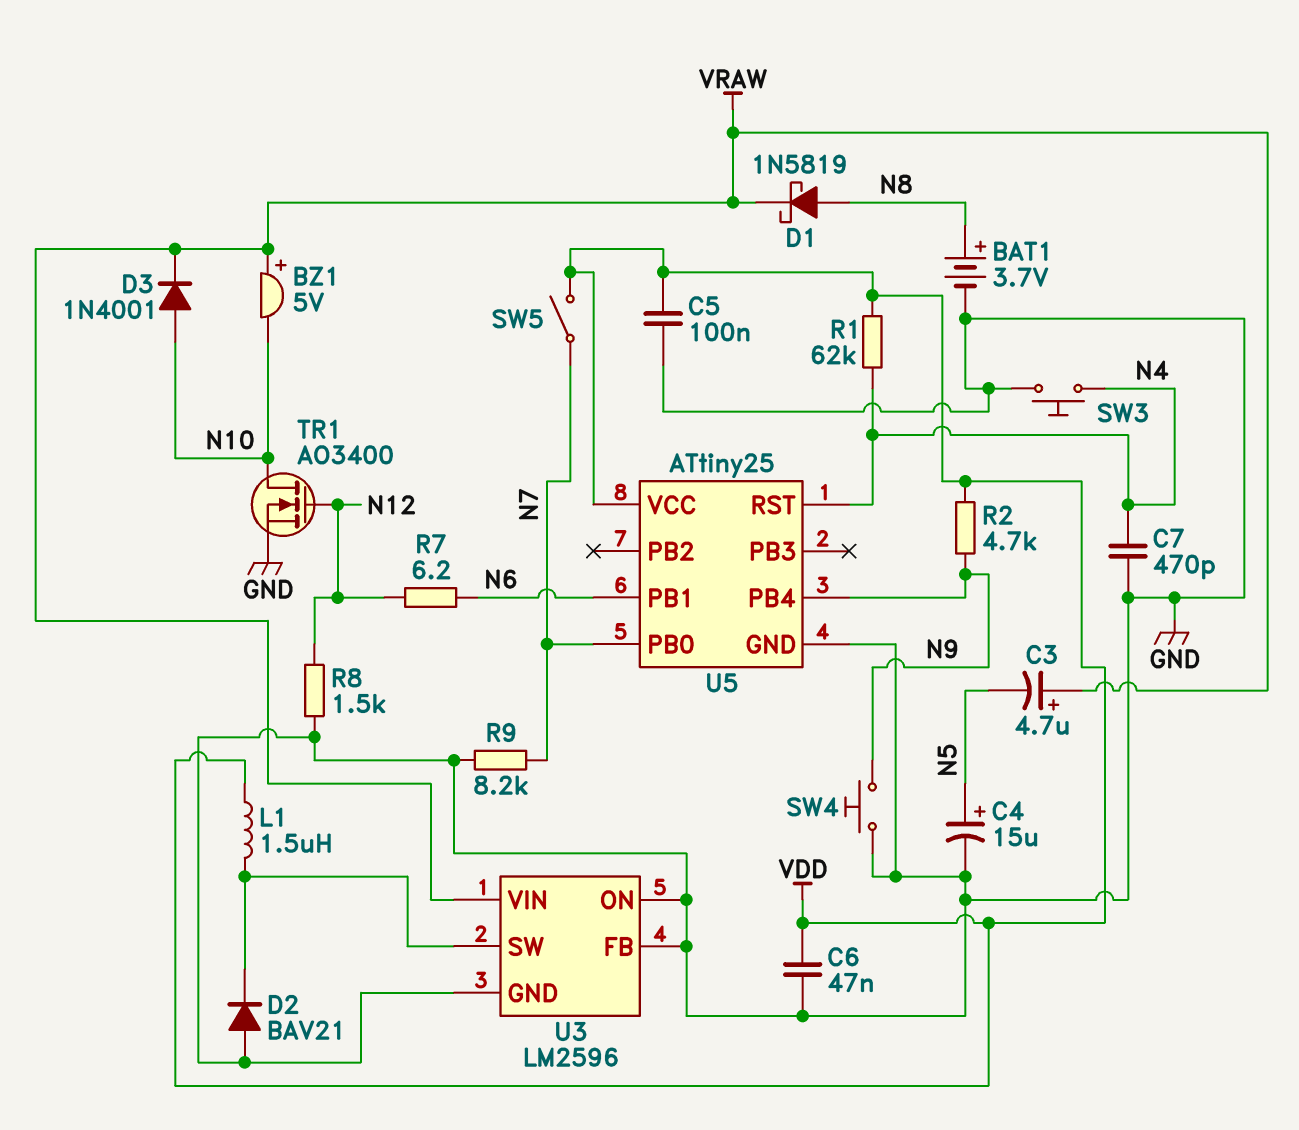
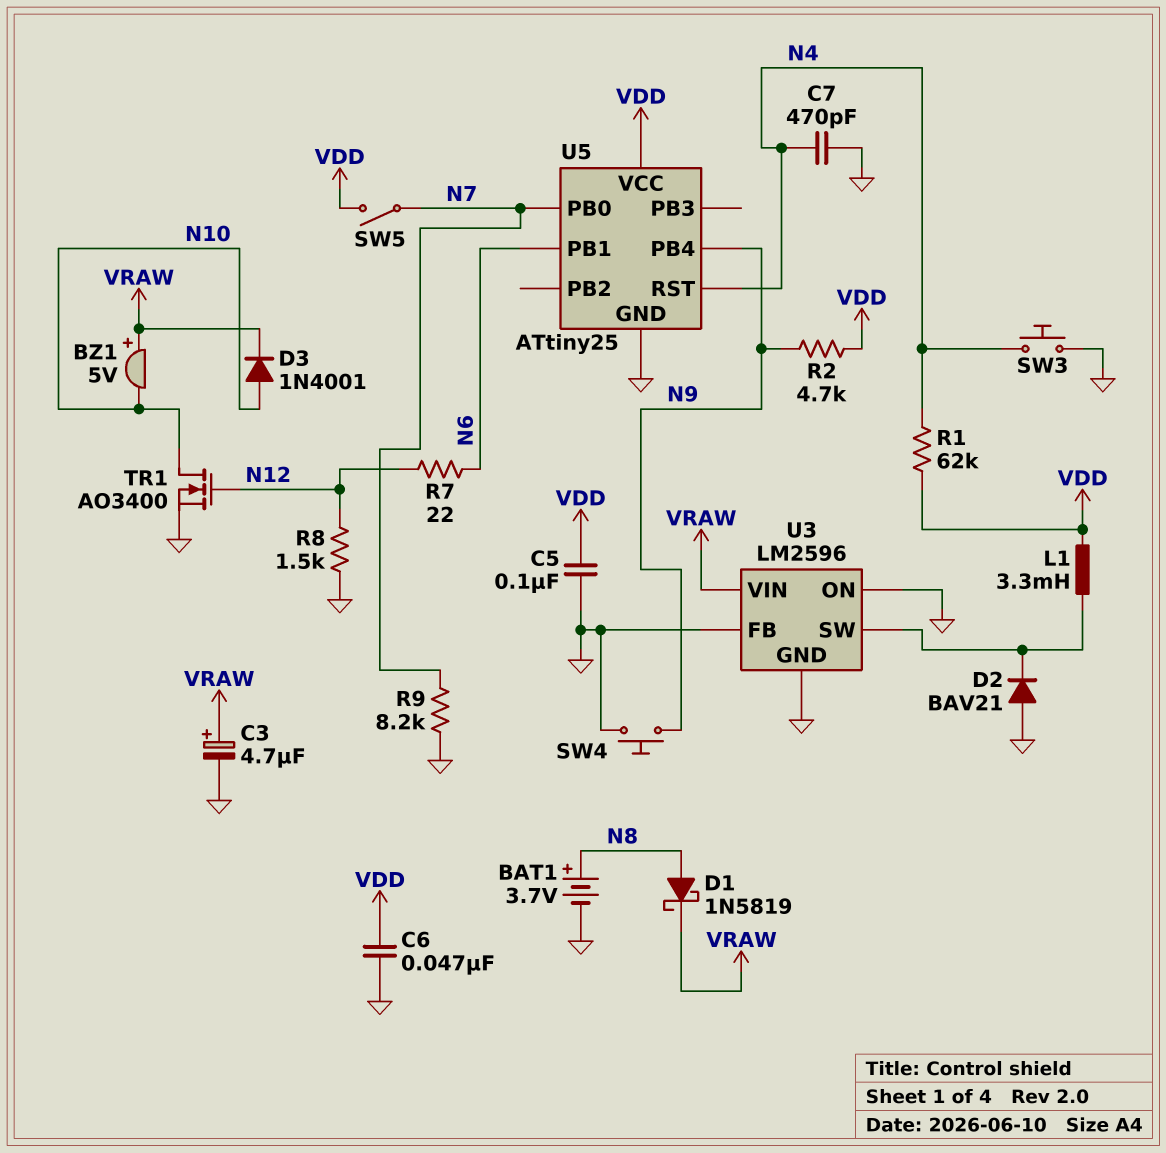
C3: 4.7uF (plus VRAW, minus N5) -> 4.7uF (plus VRAW, minus GND)
C4: 15uF (plus N5, minus GND) -> none
L1: 1.5uH (U3/SW, VDD) -> 3.3mH (U3/SW, VDD)
R7: 6.2 (N6, N12) -> 22 (N6, N12)

